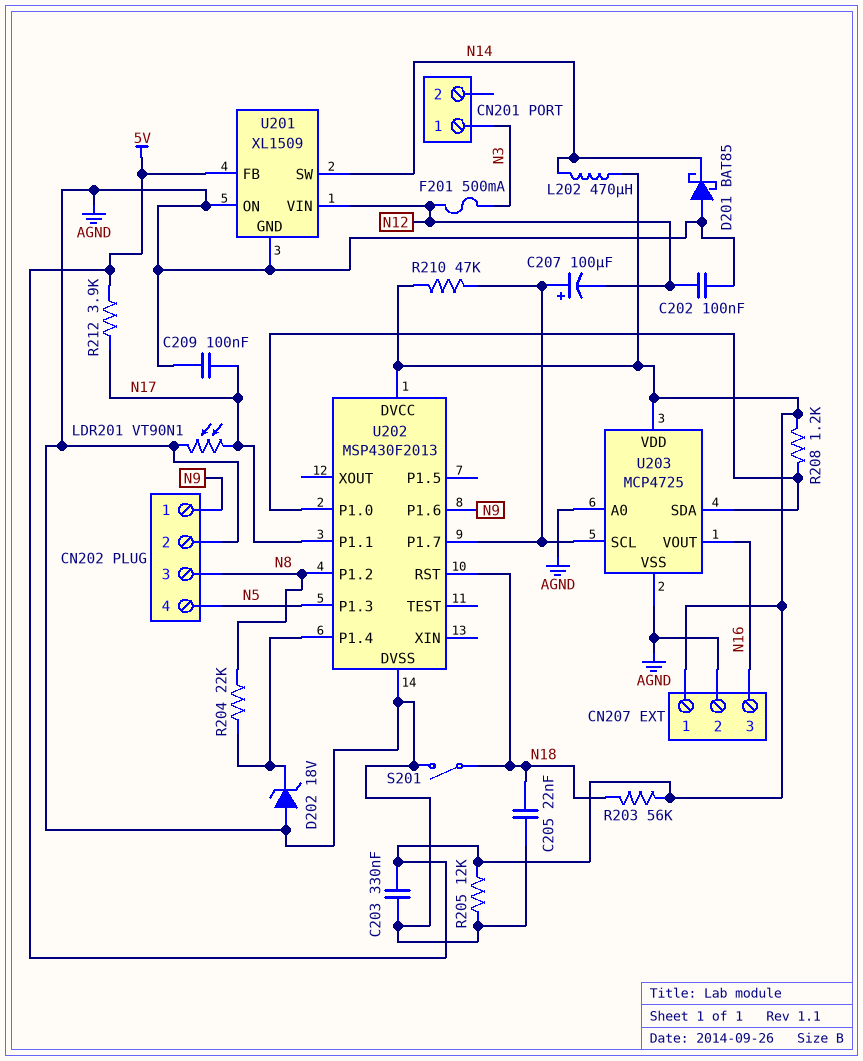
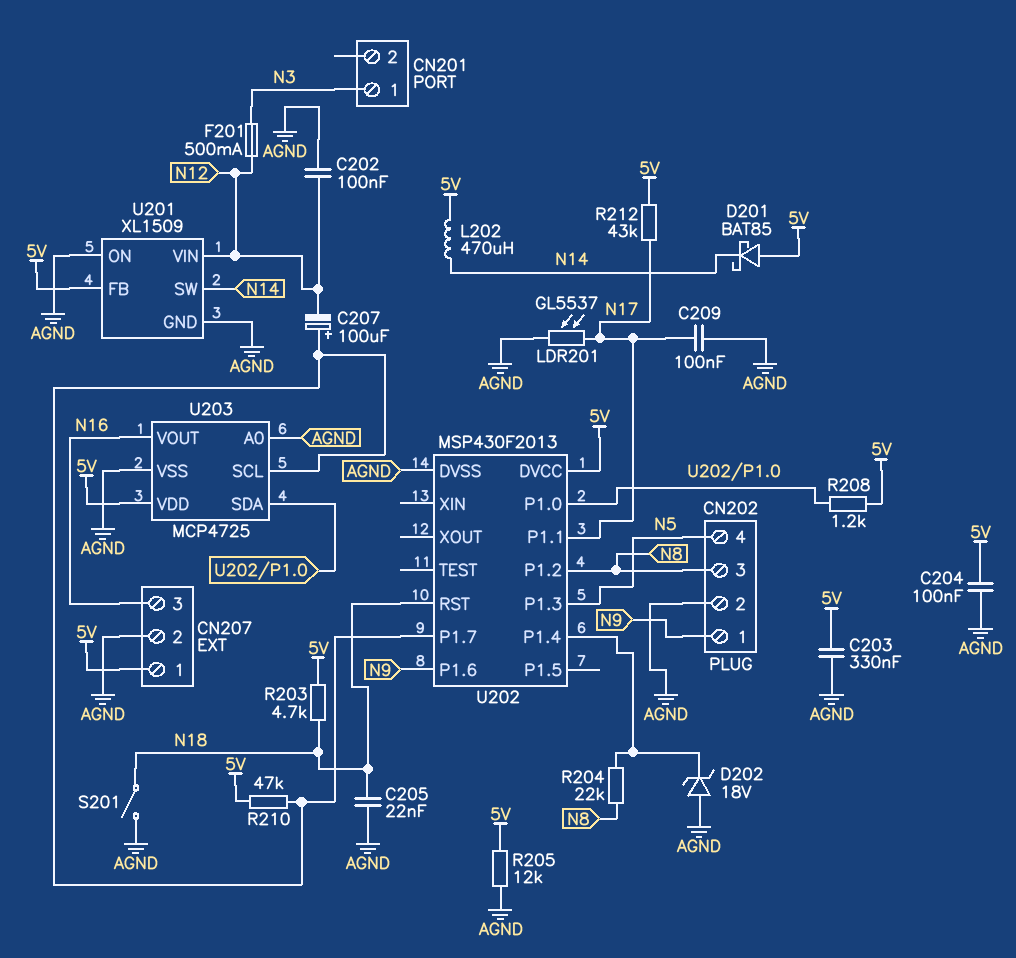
C204: none -> 100nF (5V, AGND)
D201: schottky BAT85 (A AGND, K N14) -> schottky BAT85 (A 5V, K N14)
LDR201: VT90N1 (AGND, N17) -> GL5537 (AGND, N17)
R203: 56k (5V, N18) -> 4.7k (5V, N18)
R212: 3.9k (5V, N17) -> 43k (5V, N17)

